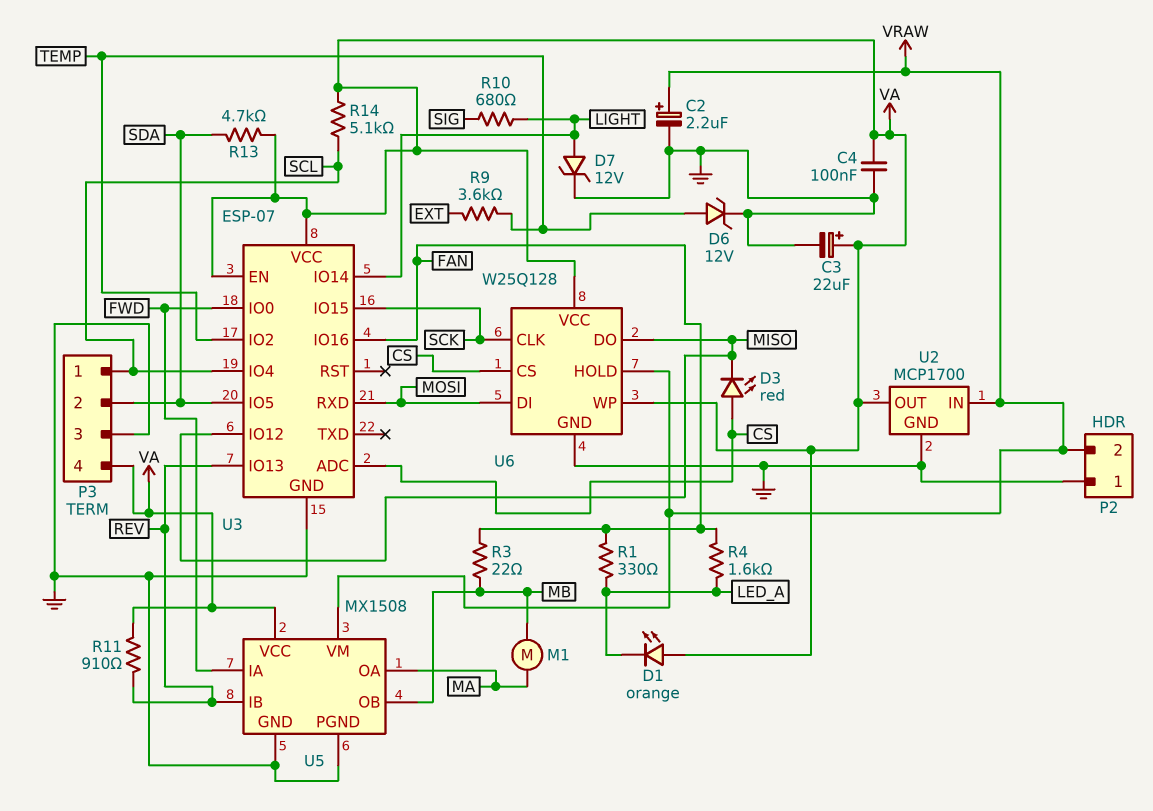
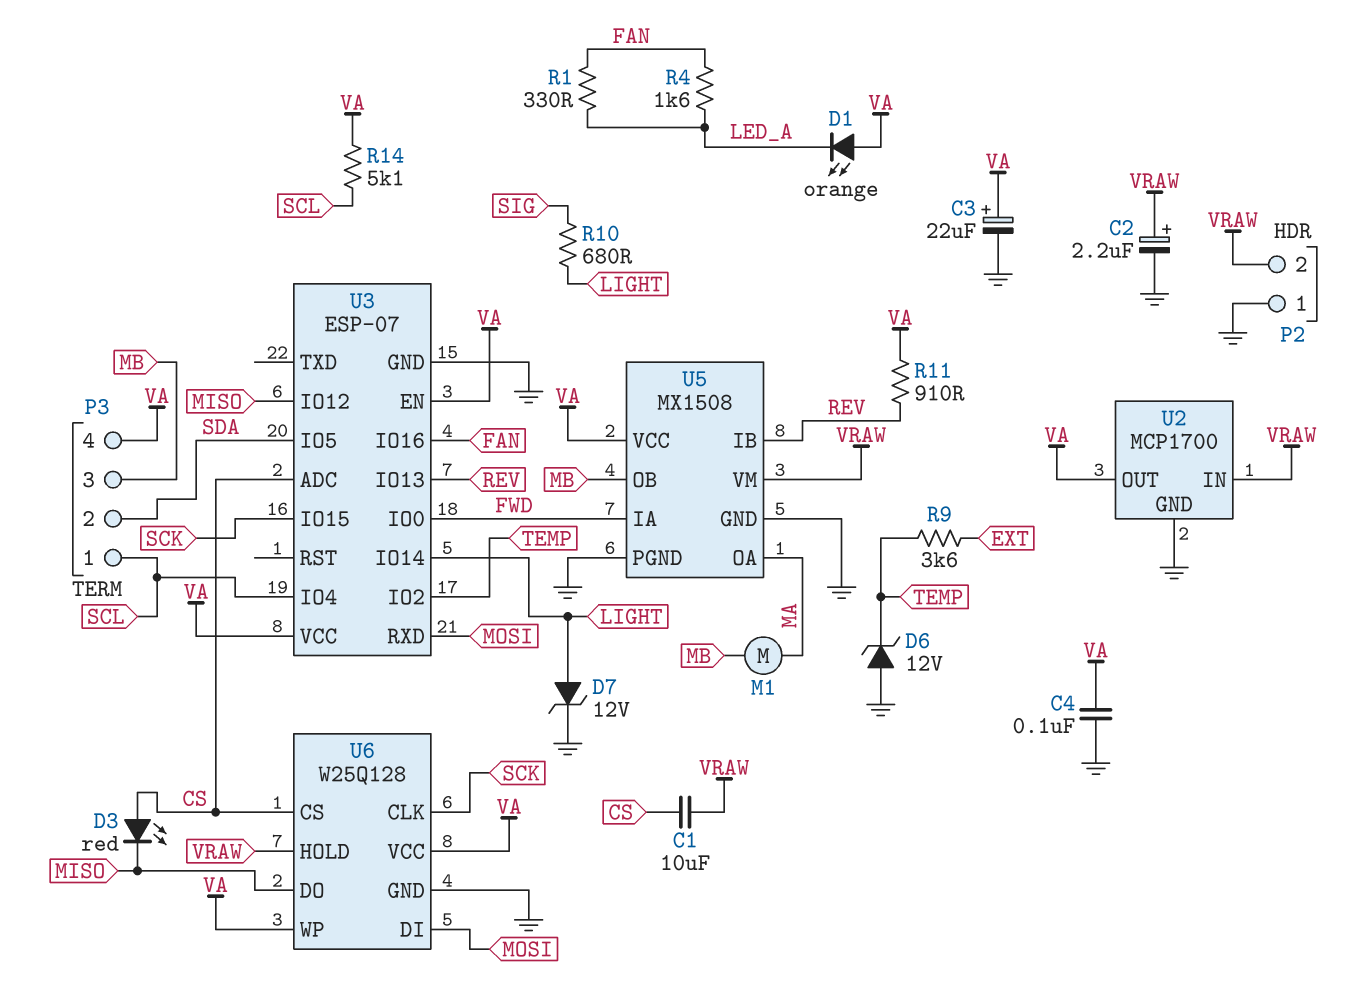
C1: none -> 10uF (CS, VRAW)
D6: zener 12V (A TEMP, K GND) -> zener 12V (A GND, K TEMP)
P3 pin 3: GND -> MB
R3: 22 (FAN, MB) -> none
R13: 4.7k (SDA, VA) -> none

